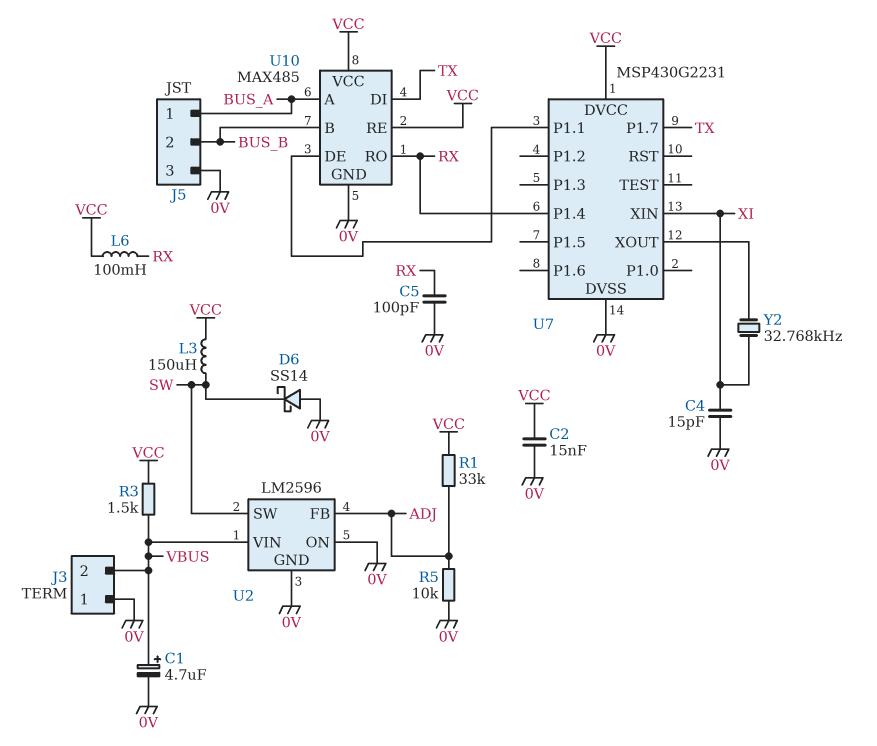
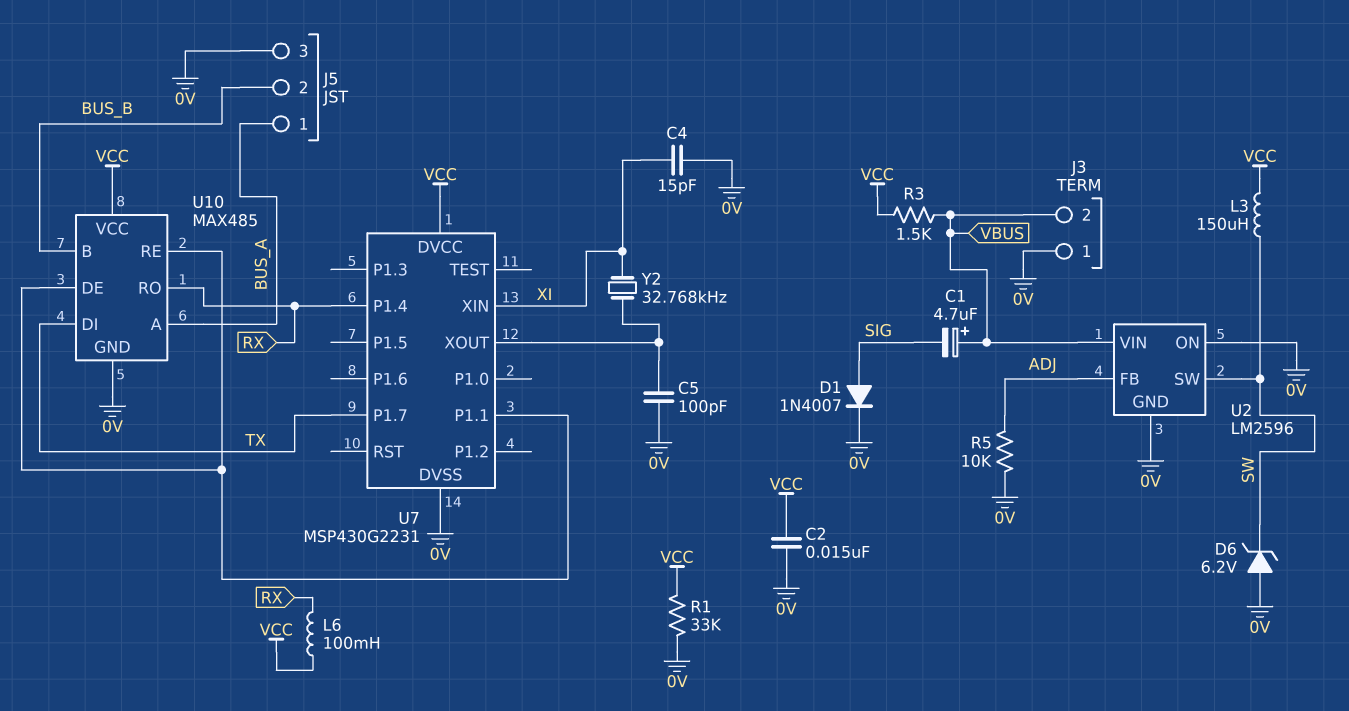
C1: 4.7uF (plus VBUS, minus 0V) -> 4.7uF (plus VBUS, minus SIG)
C5: 100pF (0V, RX) -> 100pF (0V, U7/XOUT)
D1: none -> diode 1N4007 (A SIG, K 0V)
D6: schottky SS14 (A 0V, K SW) -> zener 6.2V (A 0V, K SW)
R1: 33k (ADJ, VCC) -> 33k (0V, VCC)
U10 pin RE: VCC -> U7/P1.1

